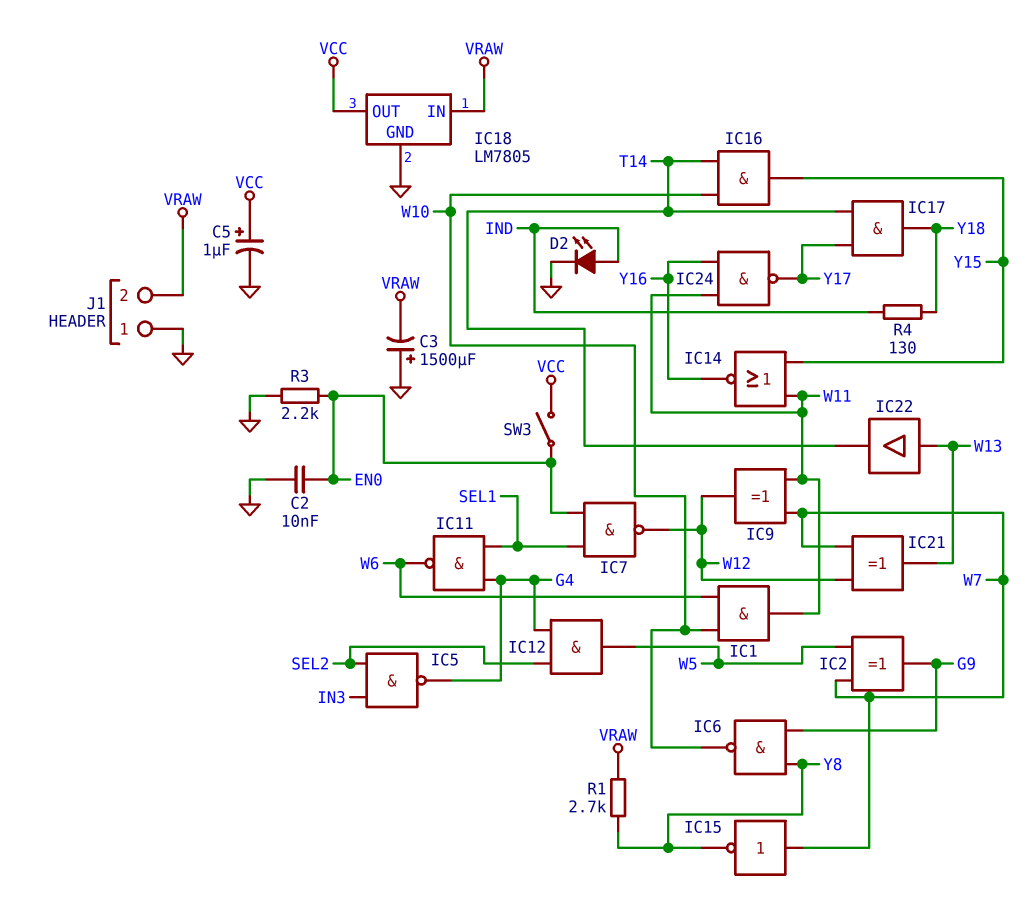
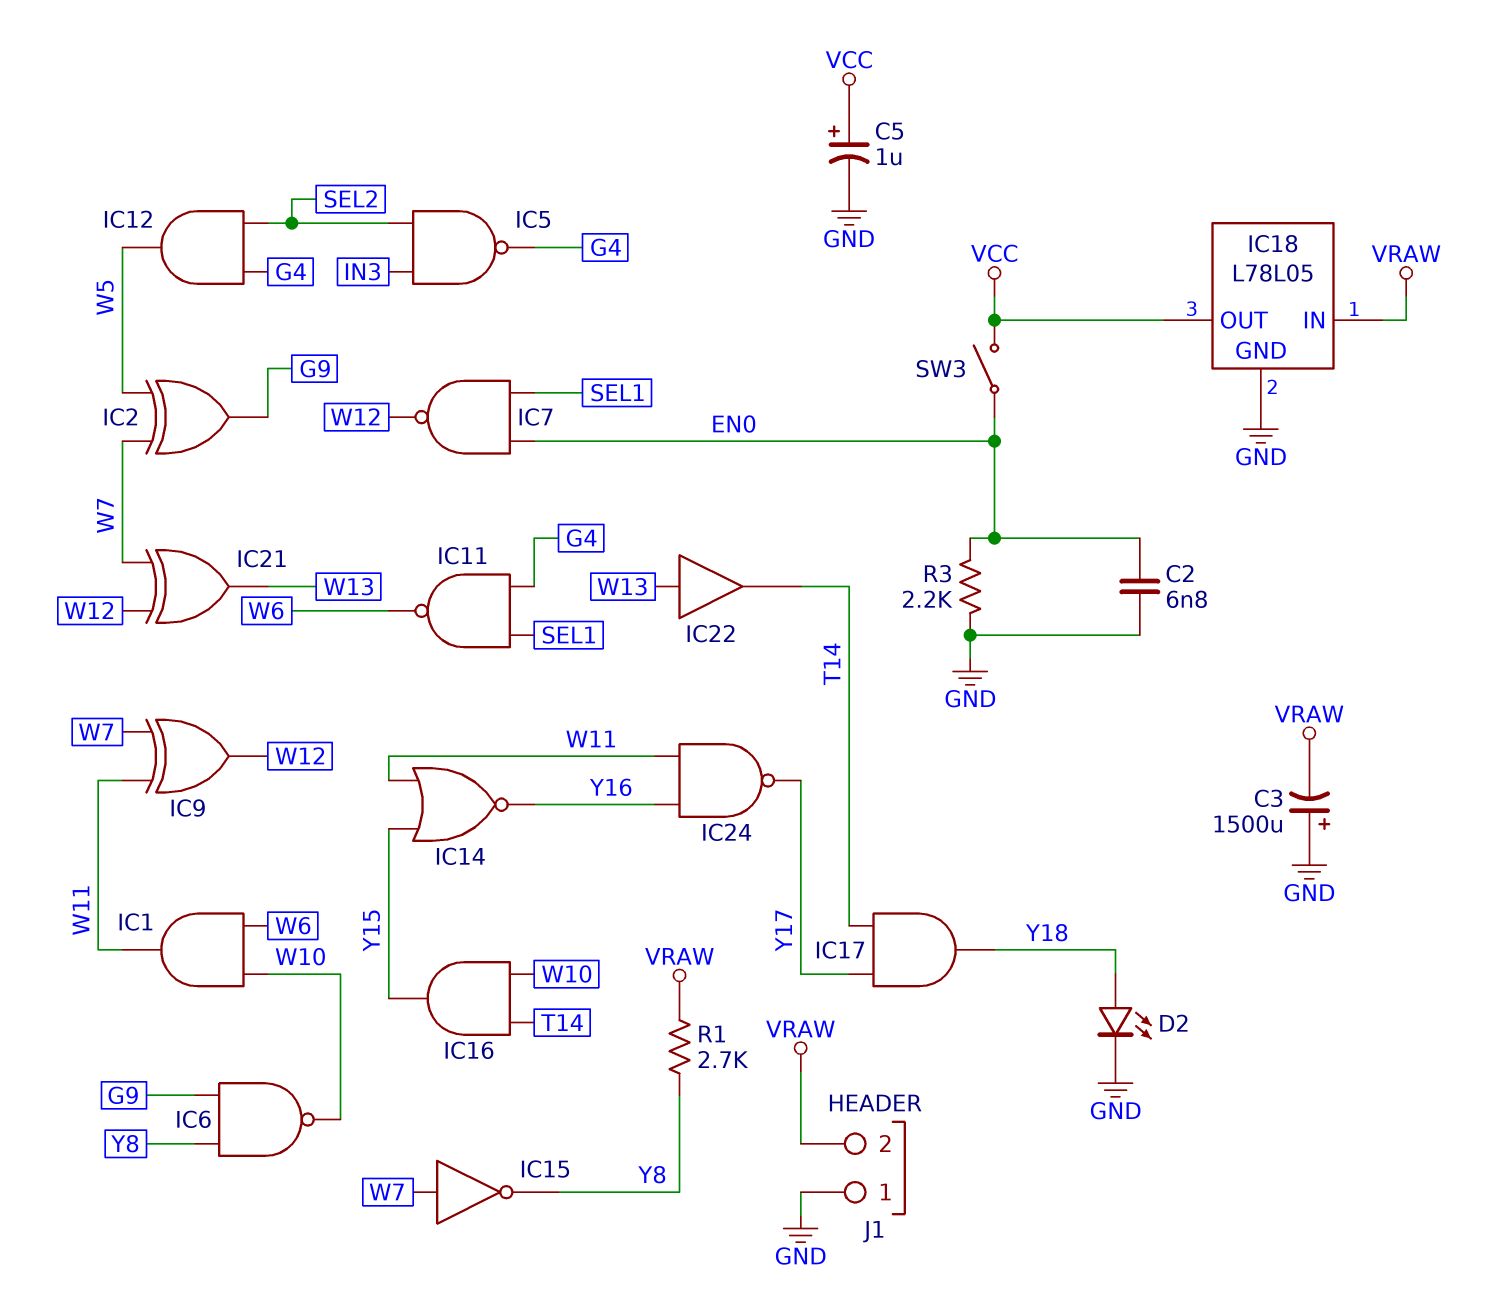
C2: 10nF (EN0, GND) -> 6.8nF (EN0, GND)
D2: LED (A IND, K GND) -> LED (A Y18, K GND)
IC18: LM7805 -> L78L05
R4: 130 (IND, Y18) -> none

